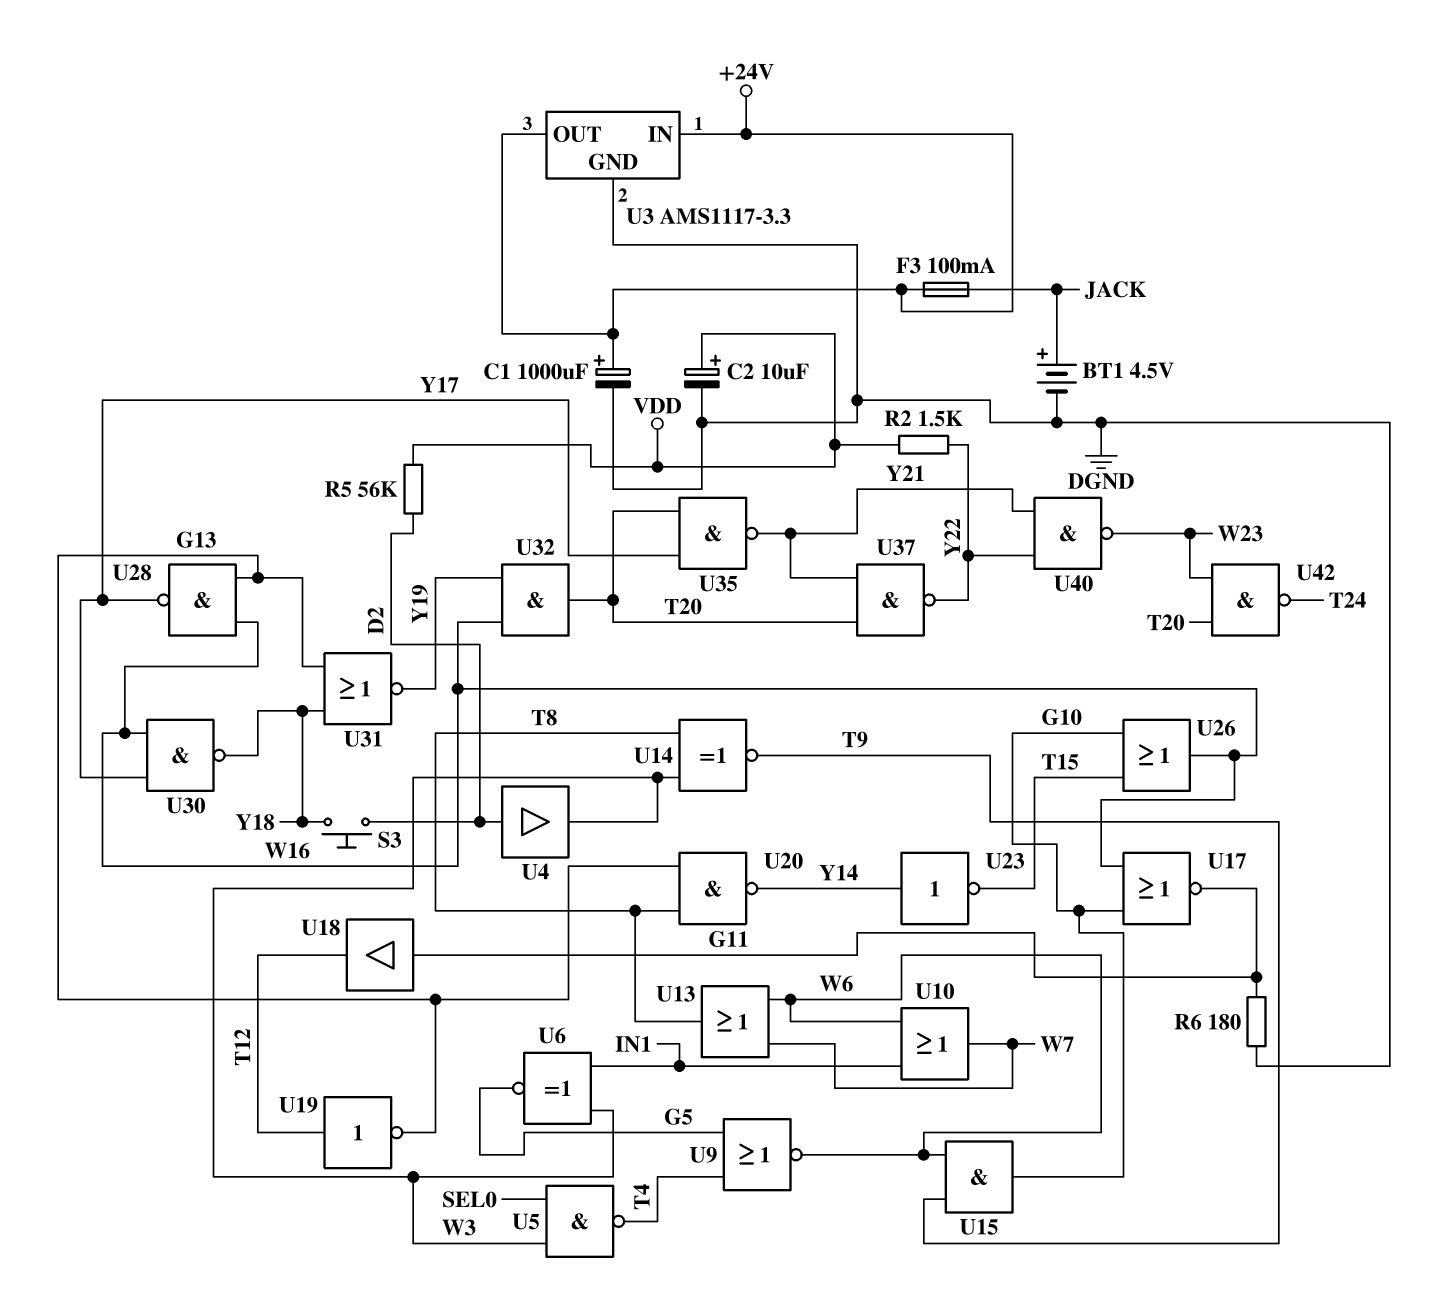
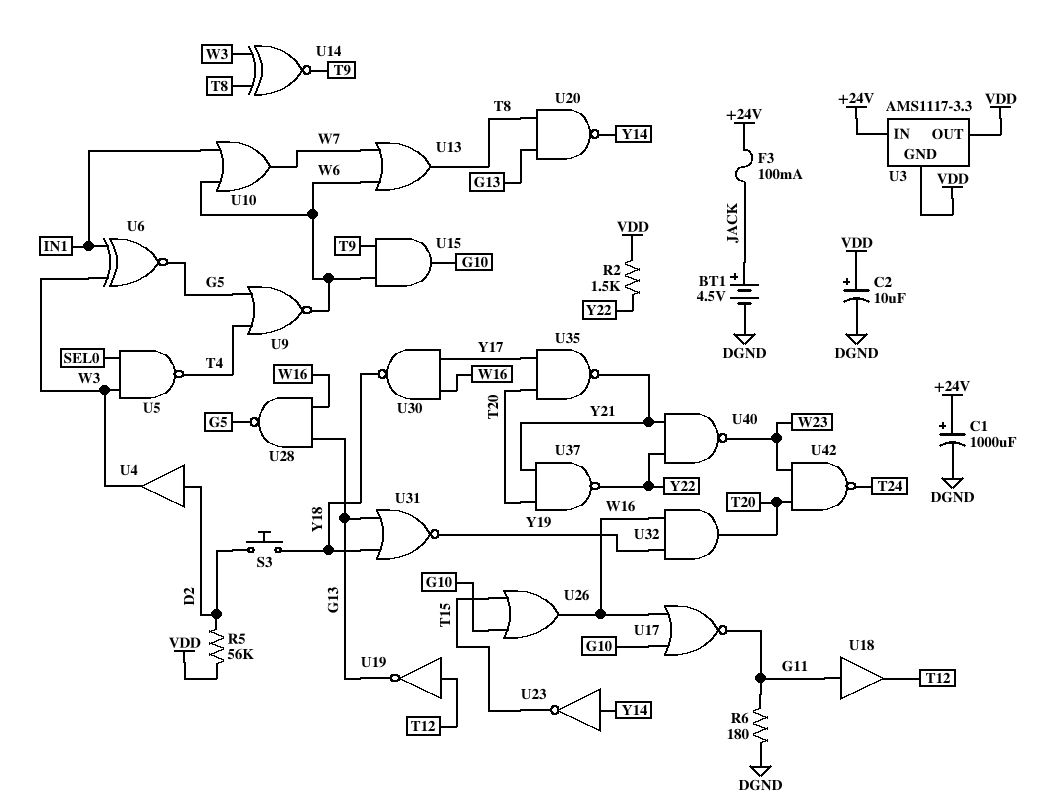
U3 pin GND: DGND -> VDD
U3 pin OUT: +24V -> VDD
U28: NAND (in G13, in W16, out Y17) -> NAND (in G13, in W16, out G5)

